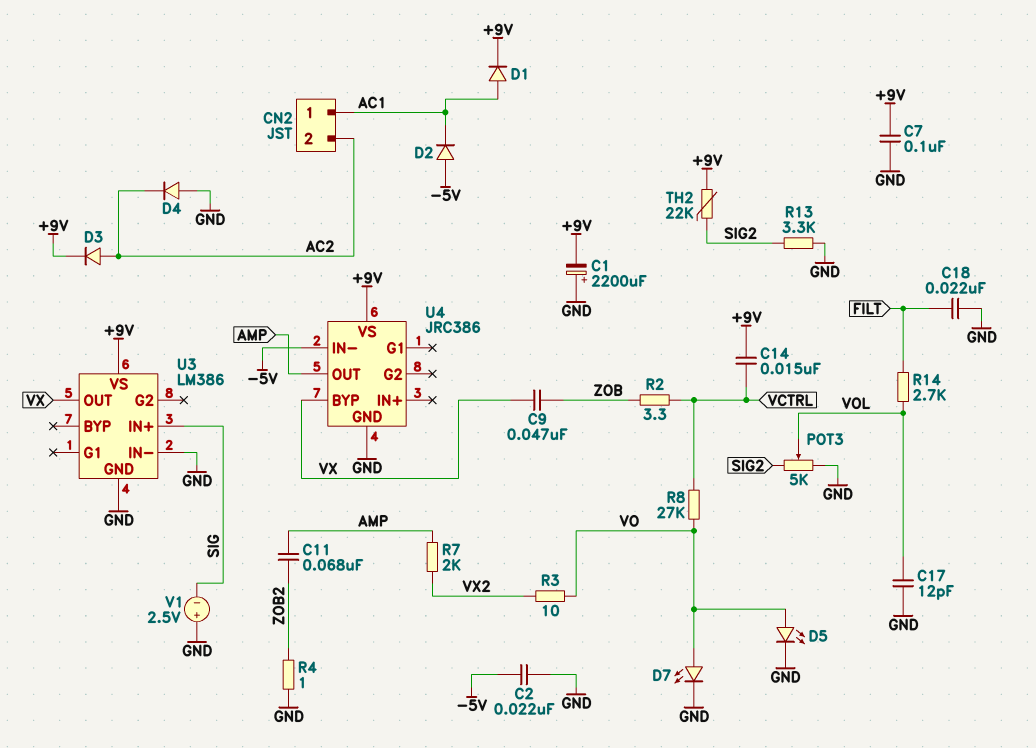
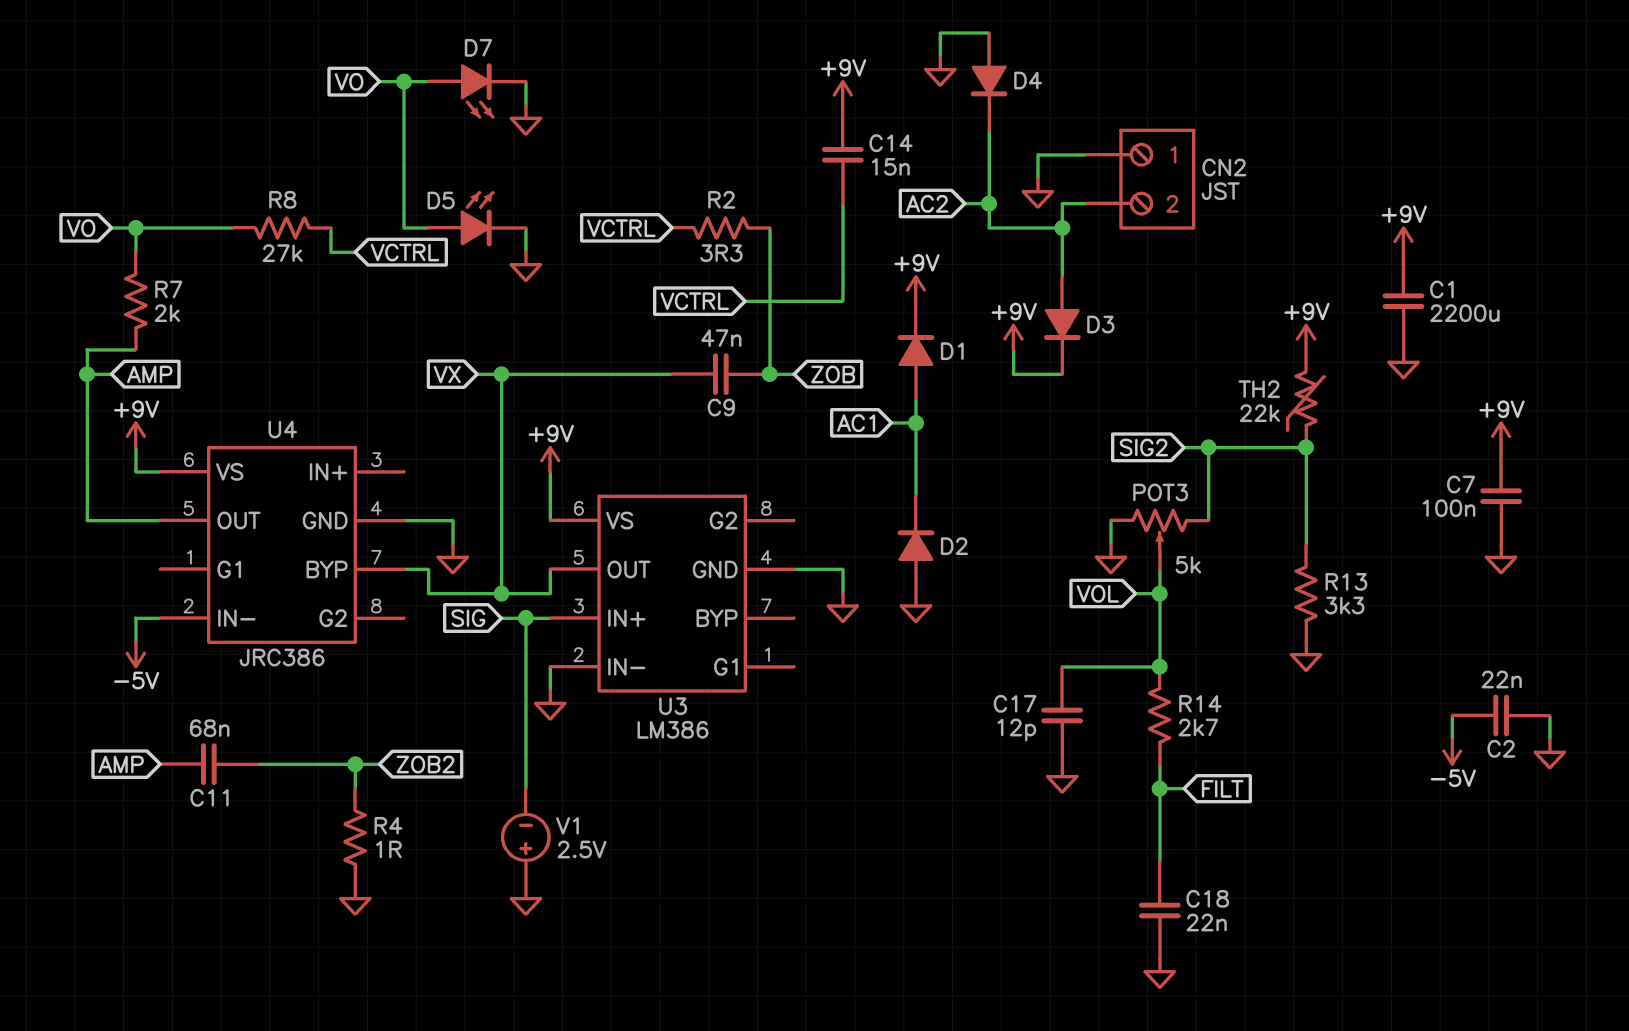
C1: 2200uF (plus GND, minus +9V) -> 2200uF (+9V, GND)
CN2 pin 1: AC1 -> GND
D2: diode (A -5V, K AC1) -> diode (A GND, K AC1)
R3: 10 (VO, VX2) -> none
R7: 2k (AMP, VX2) -> 2k (AMP, VO)

